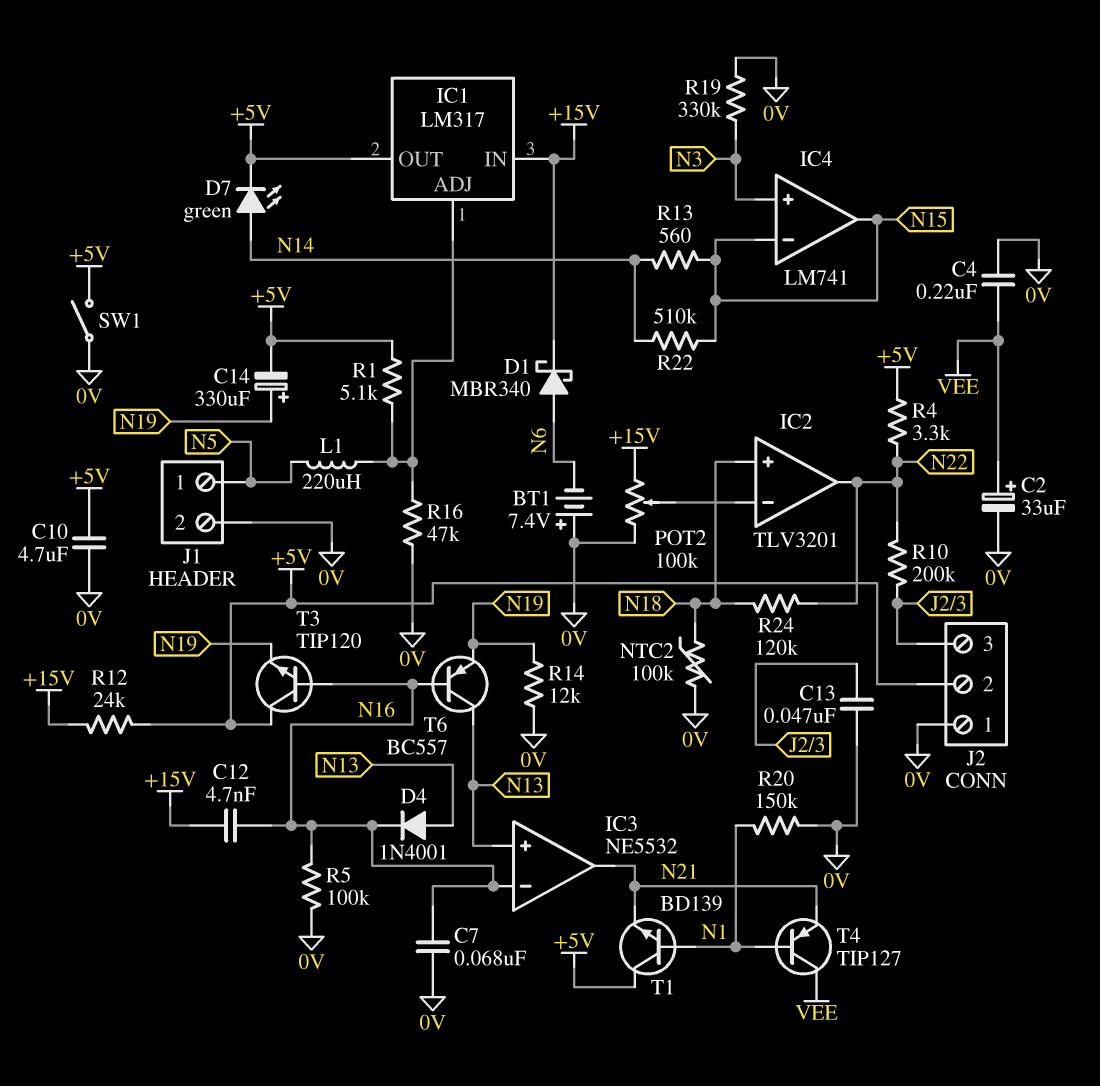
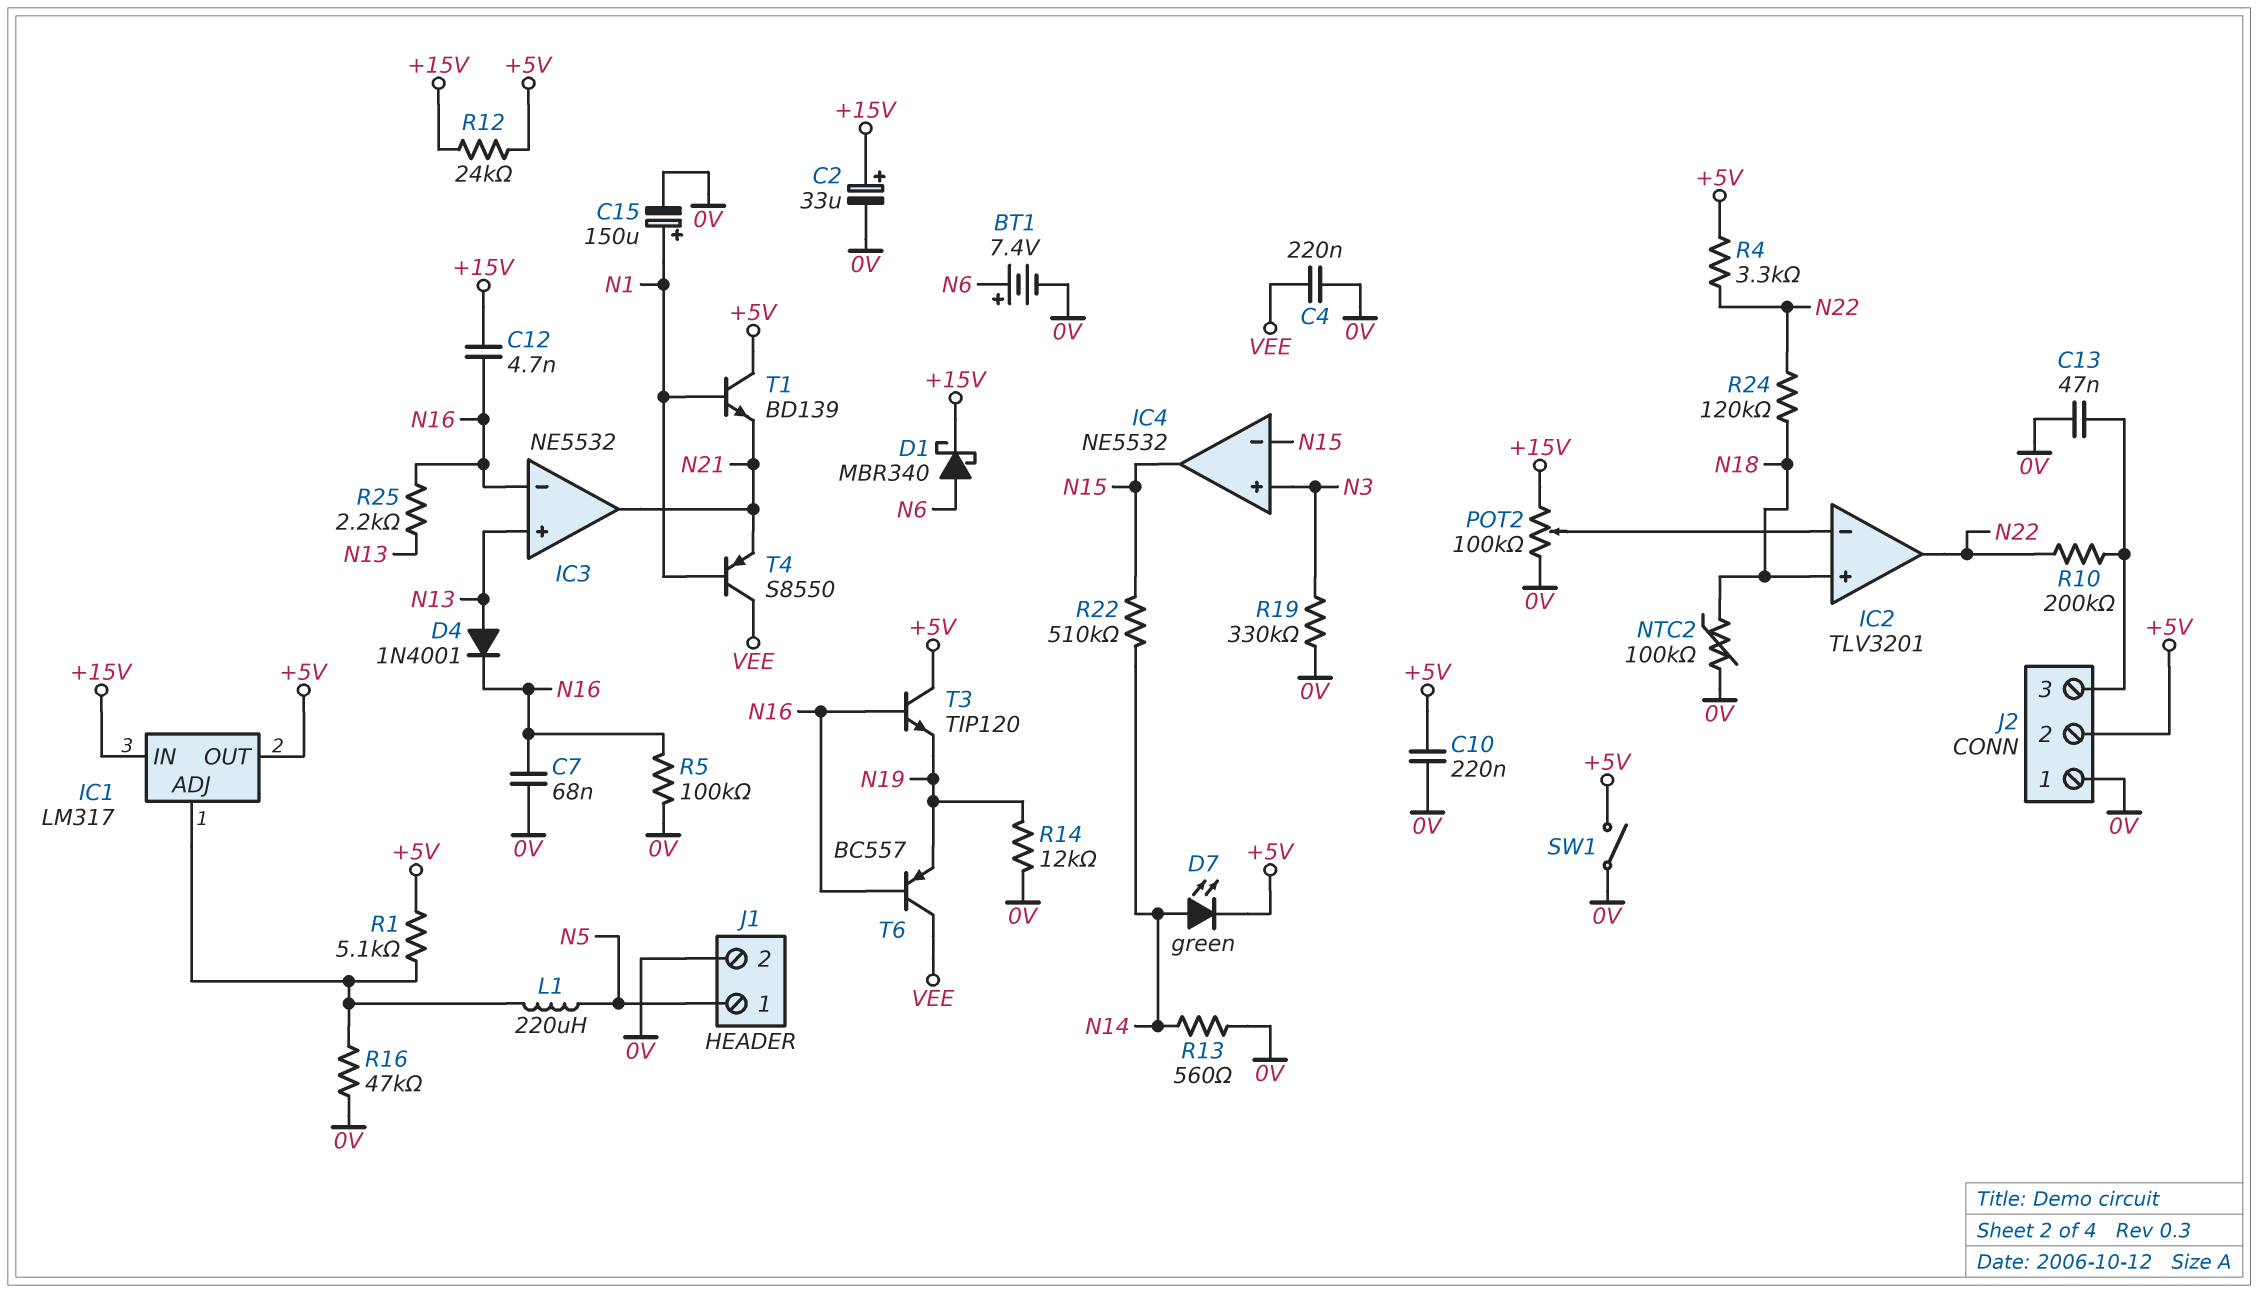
BT1: 7.4V (plus 0V, minus N6) -> 7.4V (plus N6, minus 0V)
C2: 33uF (plus VEE, minus 0V) -> 33uF (plus +15V, minus 0V)
C10: 4.7uF (+5V, 0V) -> 220nF (+5V, 0V)
C14: 330uF (plus N19, minus +5V) -> none
C15: none -> 150uF (plus N1, minus 0V)
IC4: LM741 -> NE5532
R13: 560 (N14, N15) -> 560 (0V, N14)
R20: 150k (0V, N1) -> none
R25: none -> 2.2k (N13, N16)
T4: PNP TIP127 (B N1, C VEE, E N21) -> PNP S8550 (B N1, C VEE, E N21)
T6: PNP BC557 (B N16, C N13, E N19) -> PNP BC557 (B N16, C VEE, E N19)

